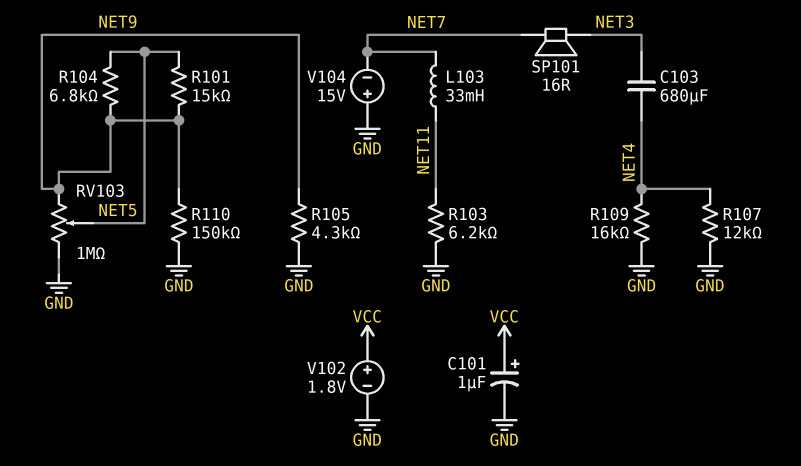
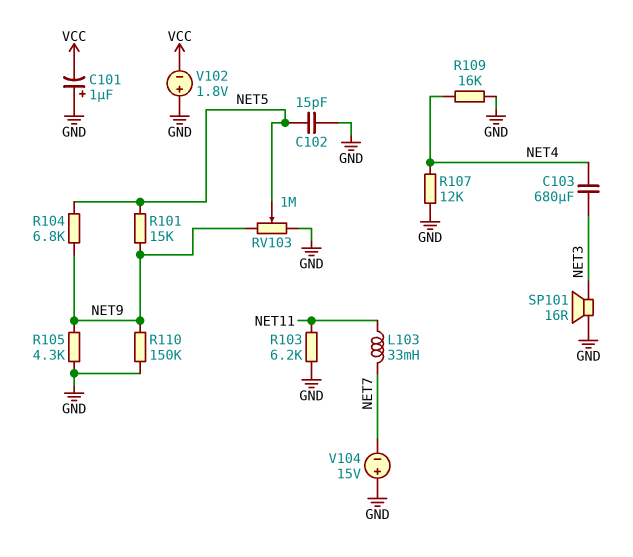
C101: 1uF (plus VCC, minus GND) -> 1uF (plus GND, minus VCC)
C102: none -> 15pF (GND, NET5)
SP101: speaker 16R (NET3, NET7) -> speaker 16R (GND, NET3)
V102: 1.8V (plus VCC, minus GND) -> 1.8V (plus GND, minus VCC)

